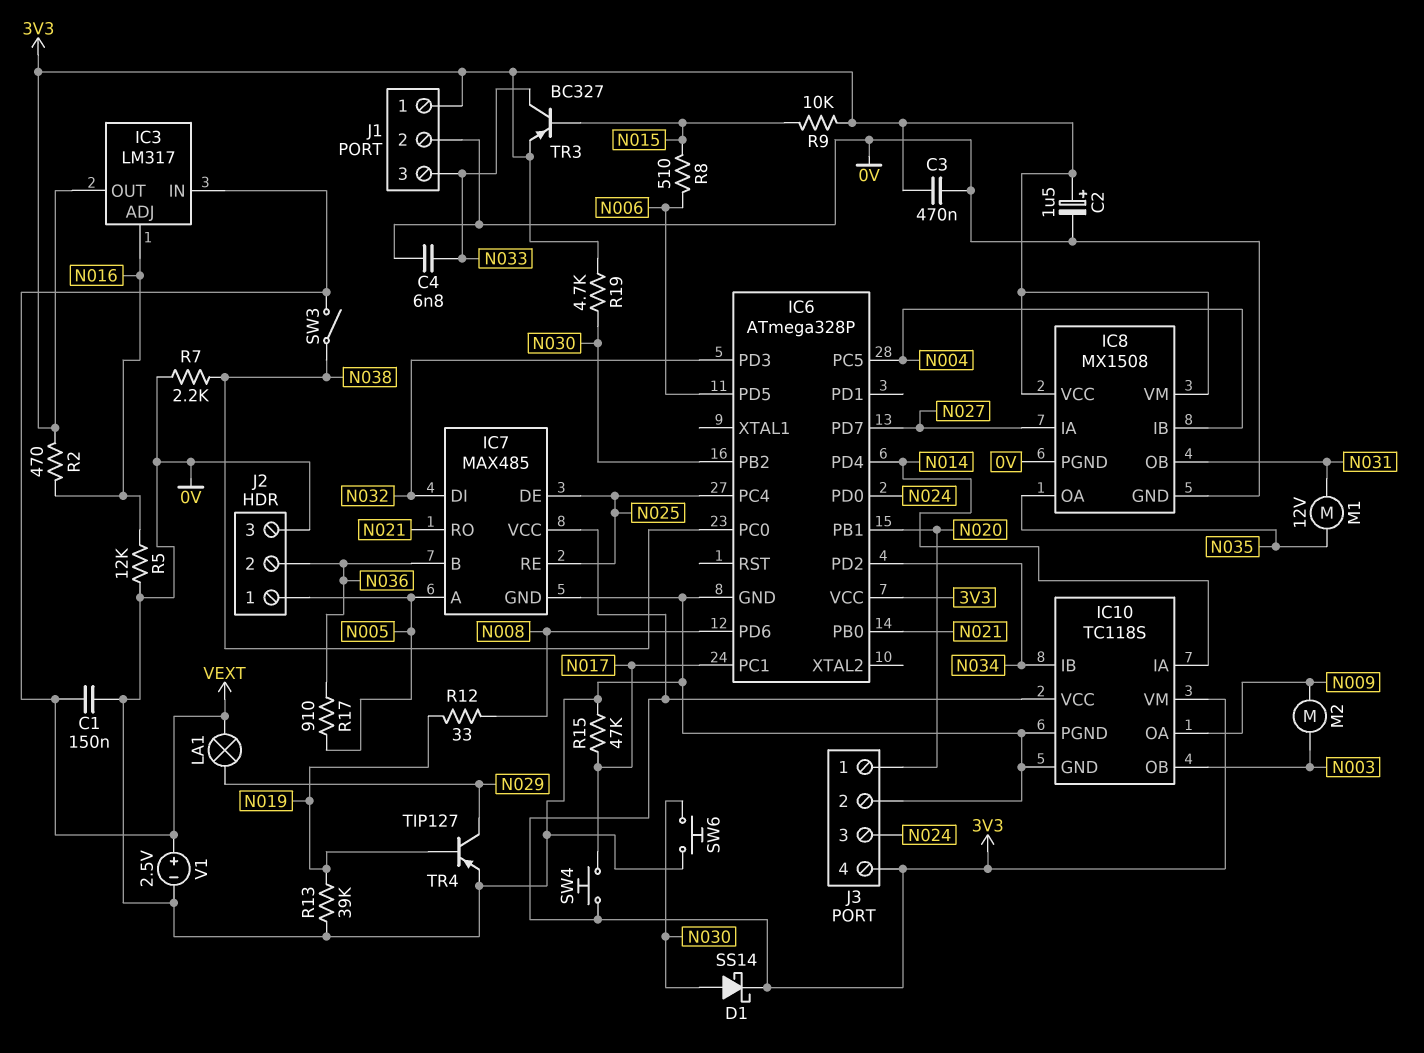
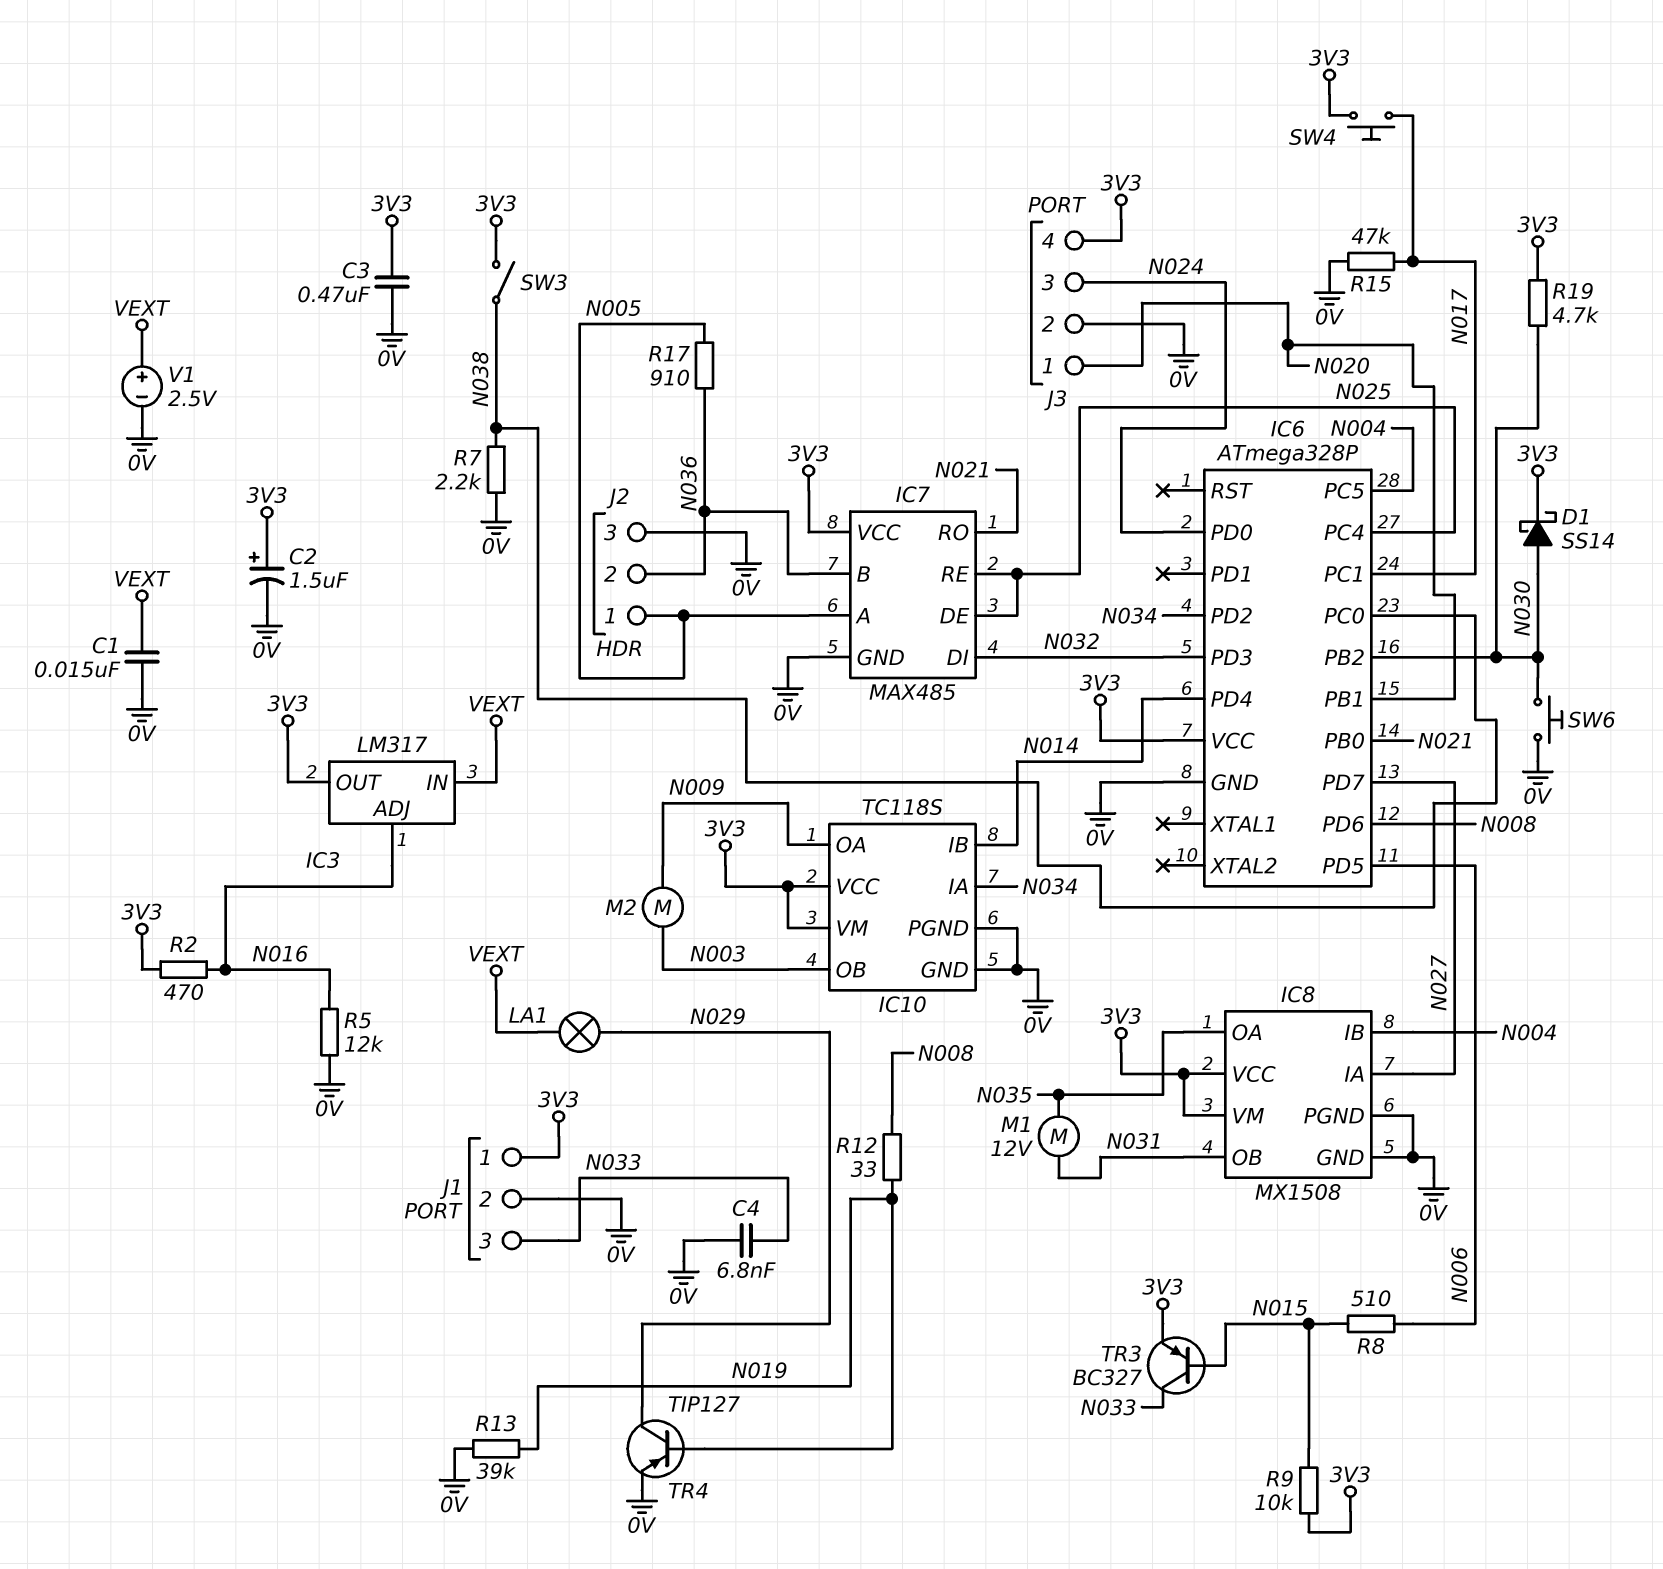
C1: 150nF (0V, VEXT) -> 15nF (0V, VEXT)
IC10 pin IA: N014 -> N034
IC10 pin IB: N034 -> N014
SW3: switch (N038, VEXT) -> switch (3V3, N038)

